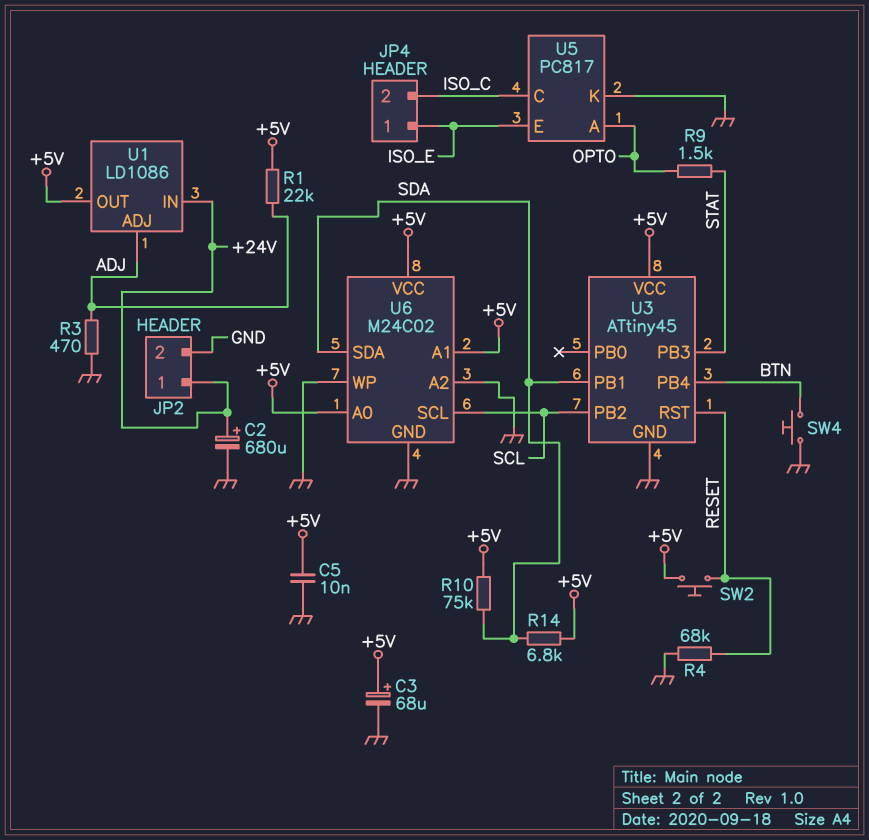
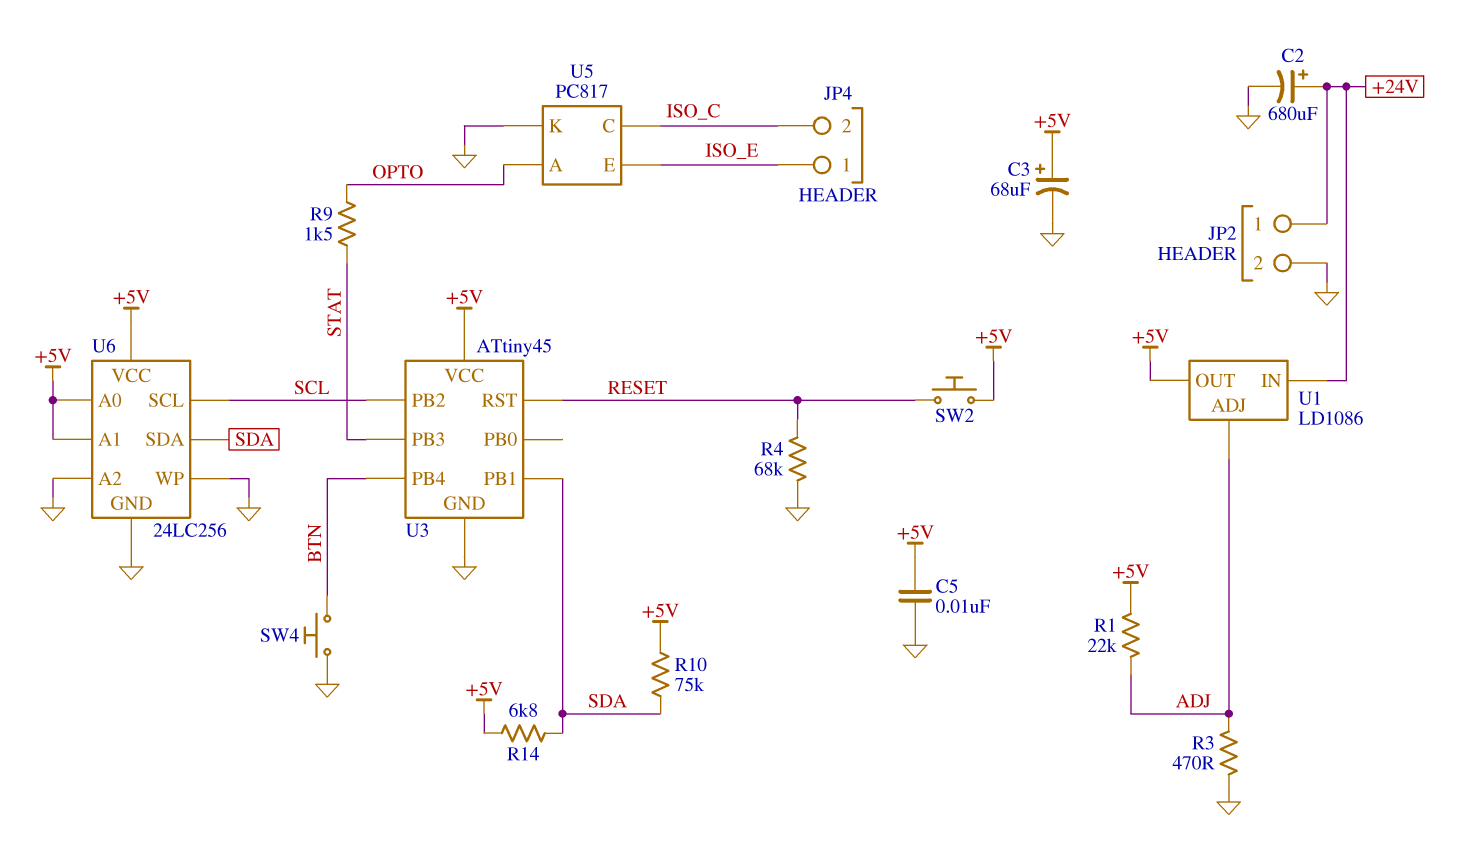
U6: M24C02 -> 24LC256

